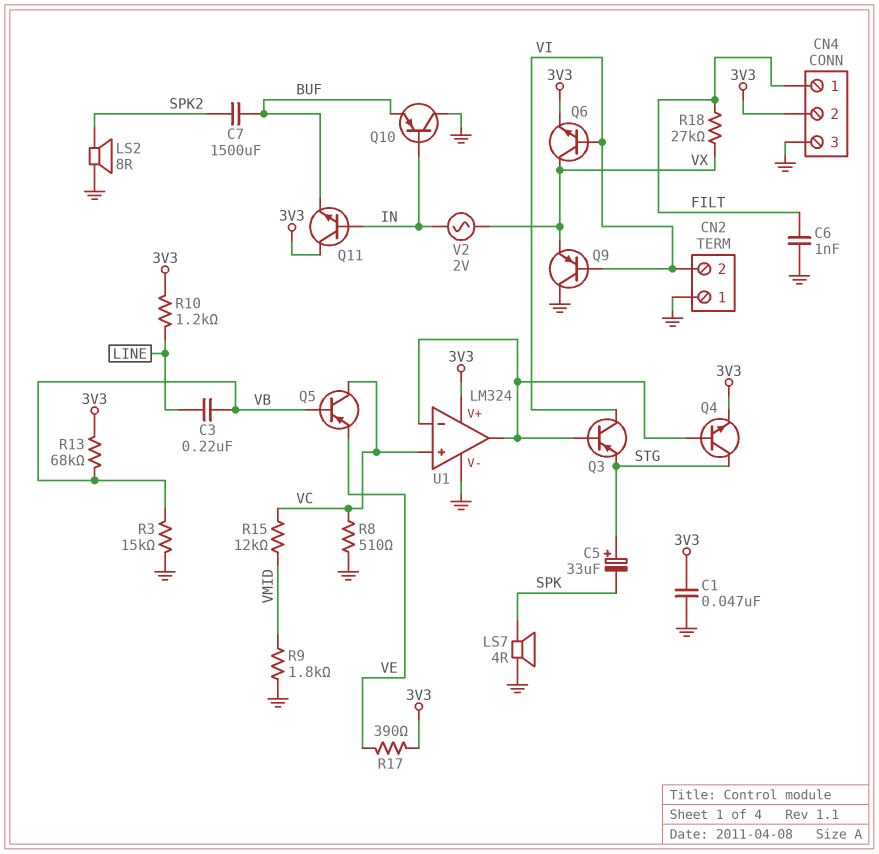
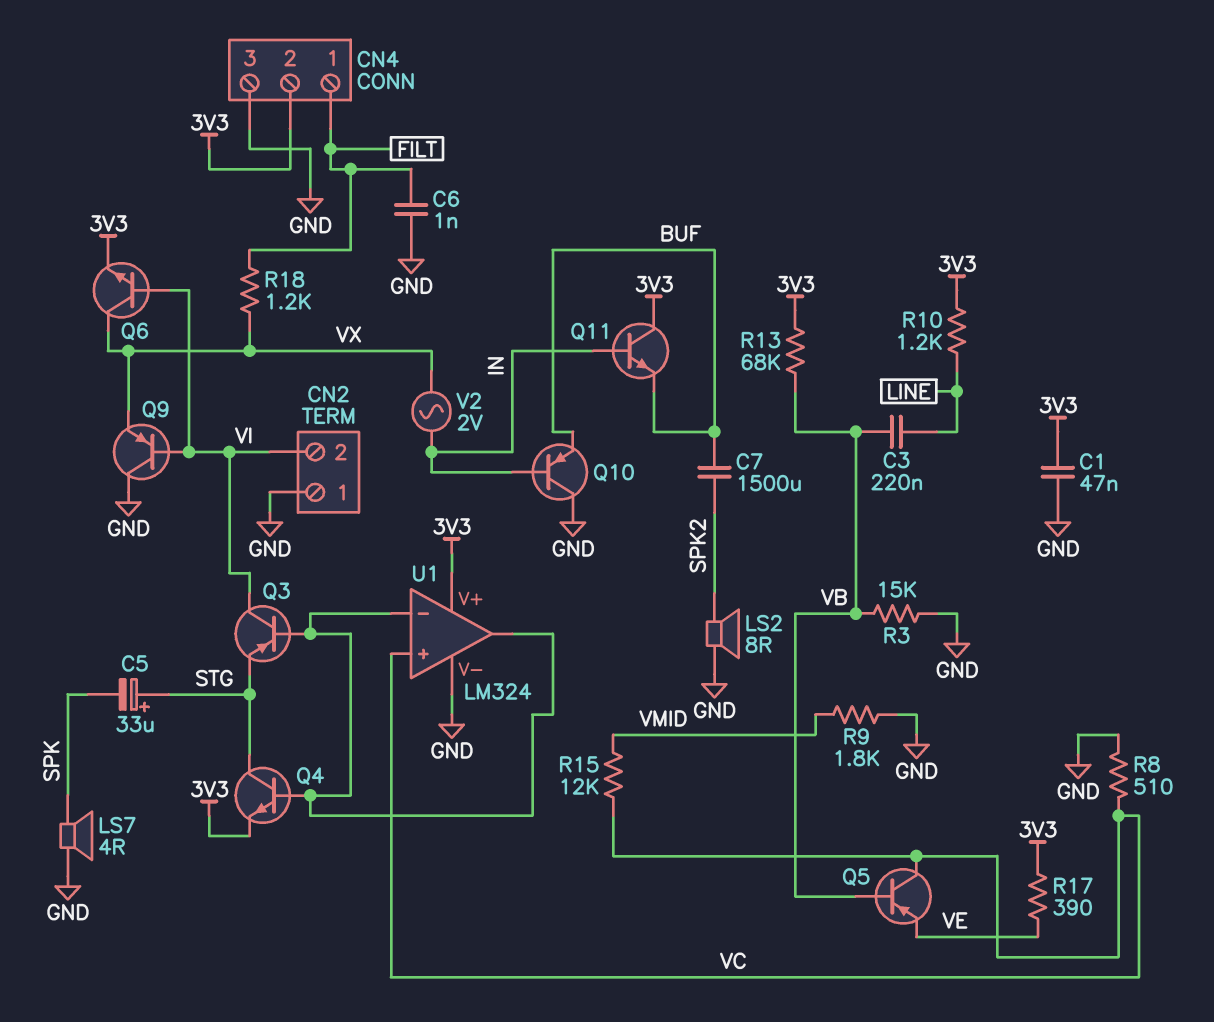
R18: 27k (FILT, VX) -> 1.2k (FILT, VX)

